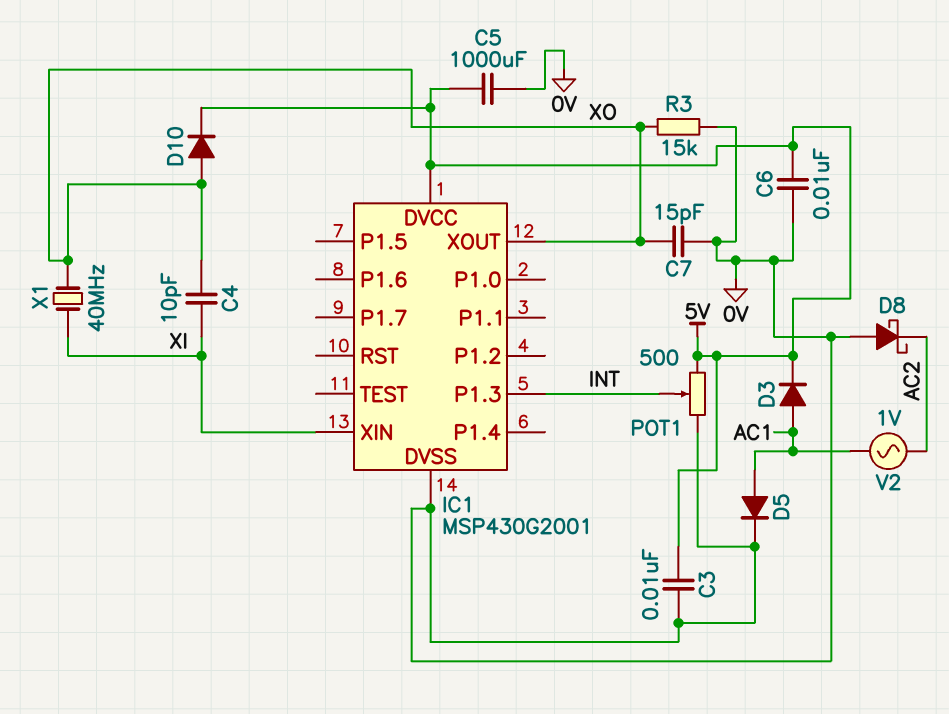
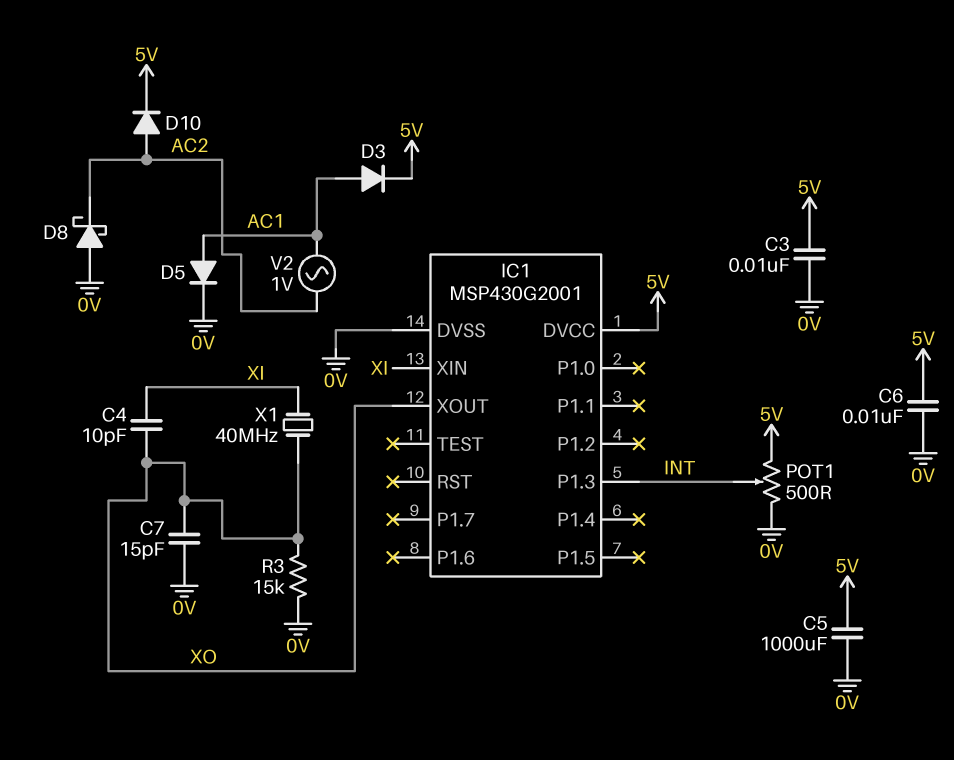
D10: diode (A XO, K 5V) -> diode (A AC2, K 5V)

